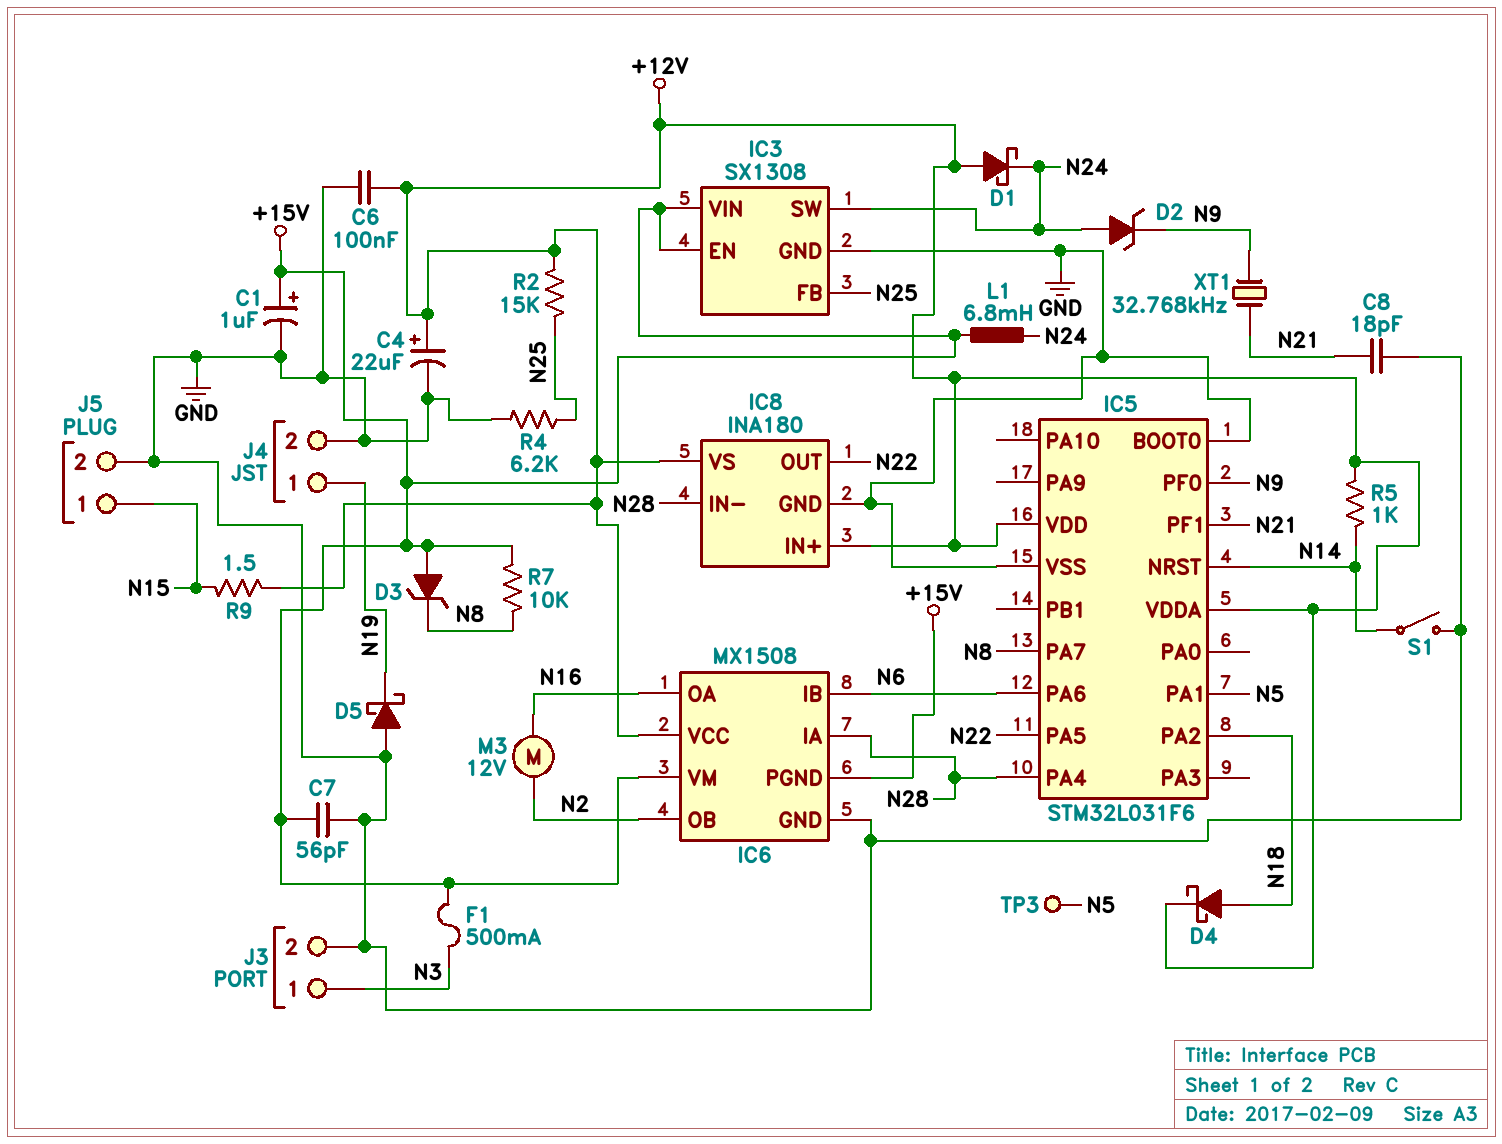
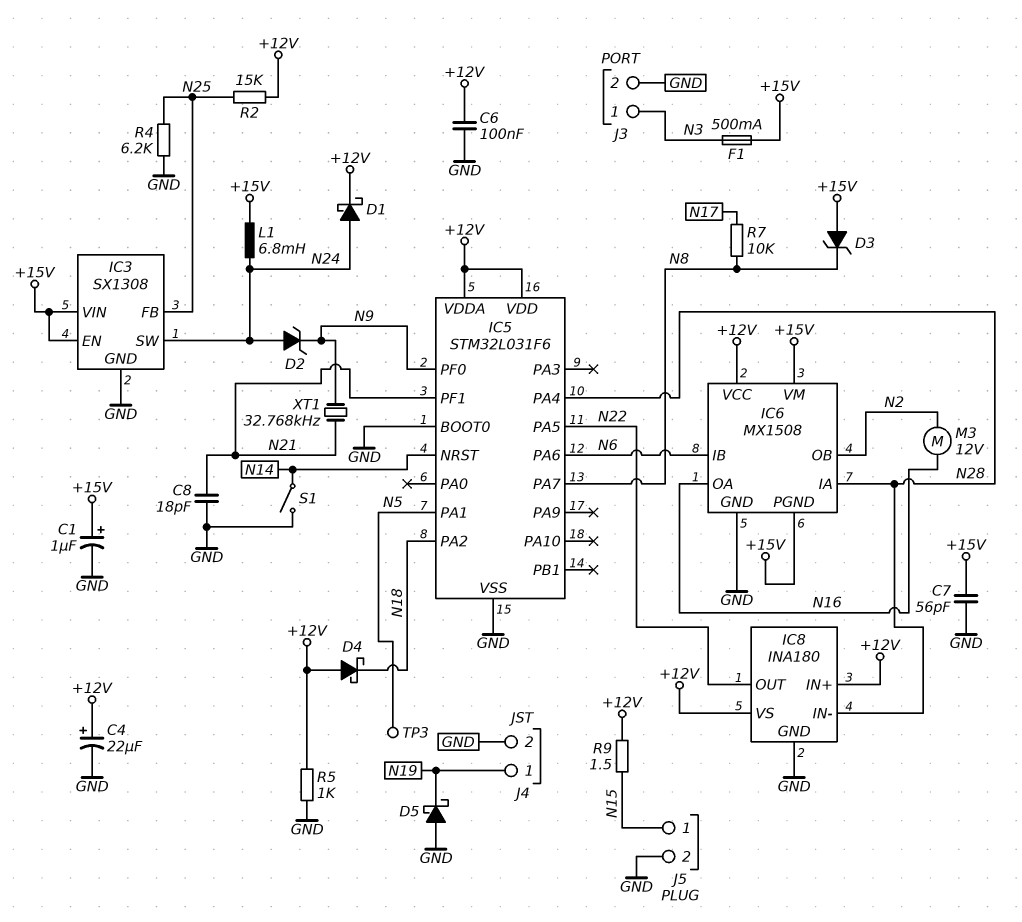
D1: schottky (A +12V, K N24) -> schottky (A N24, K +12V)
D4: schottky (A N18, K +12V) -> schottky (A +12V, K N18)
R5: 1k (+12V, N14) -> 1k (+12V, GND)
R7: 10k (+15V, N8) -> 10k (N8, N17)

